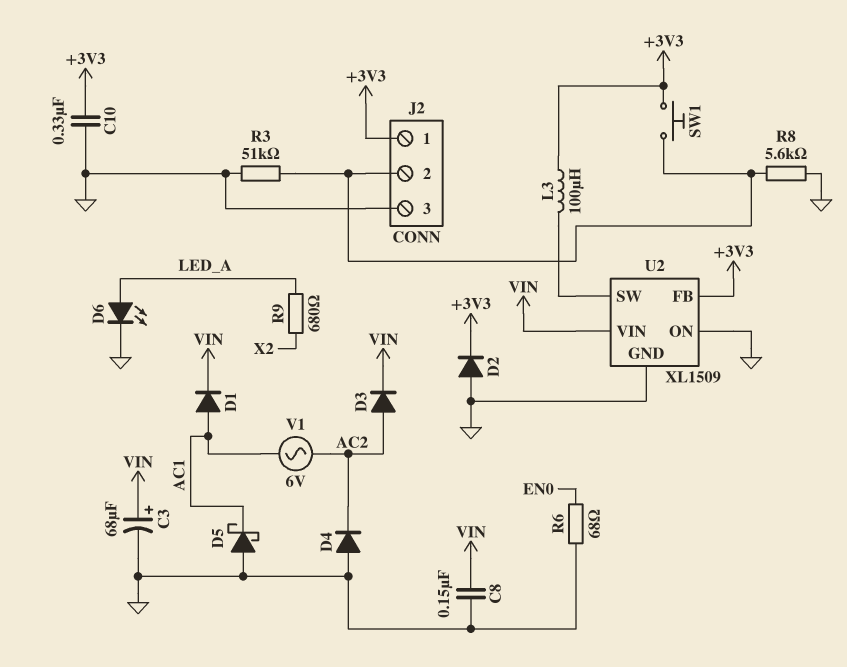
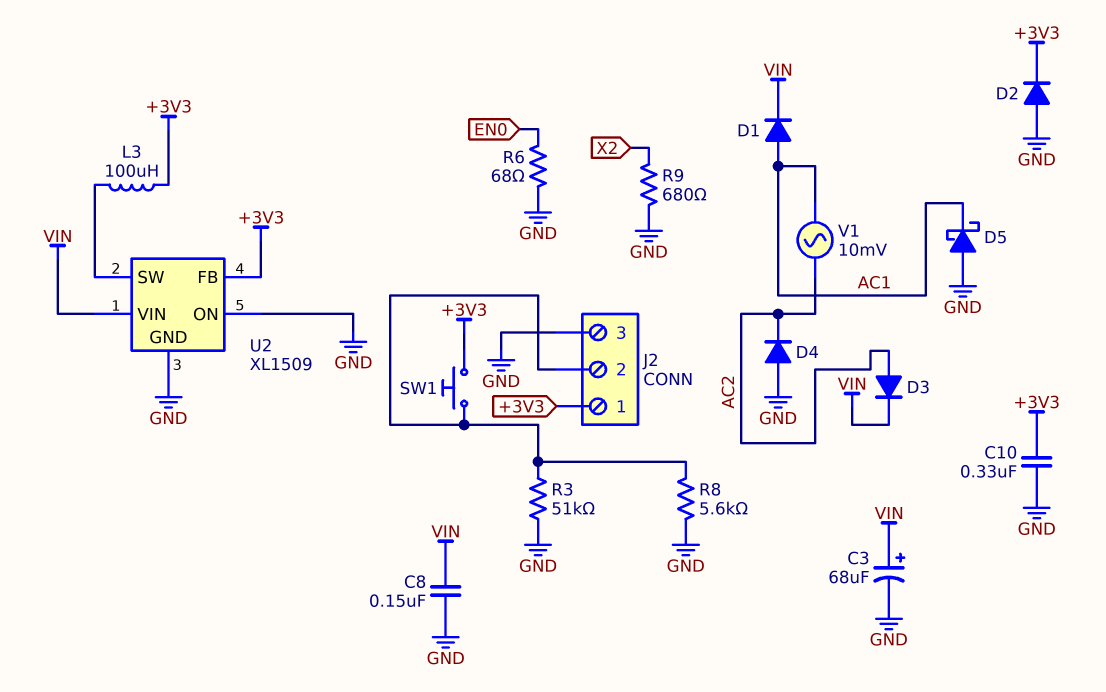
D6: LED (A LED_A, K GND) -> none
R9: 680 (LED_A, X2) -> 680 (GND, X2)
V1: AC 6V (AC1, AC2) -> AC 10mV (AC1, AC2)

